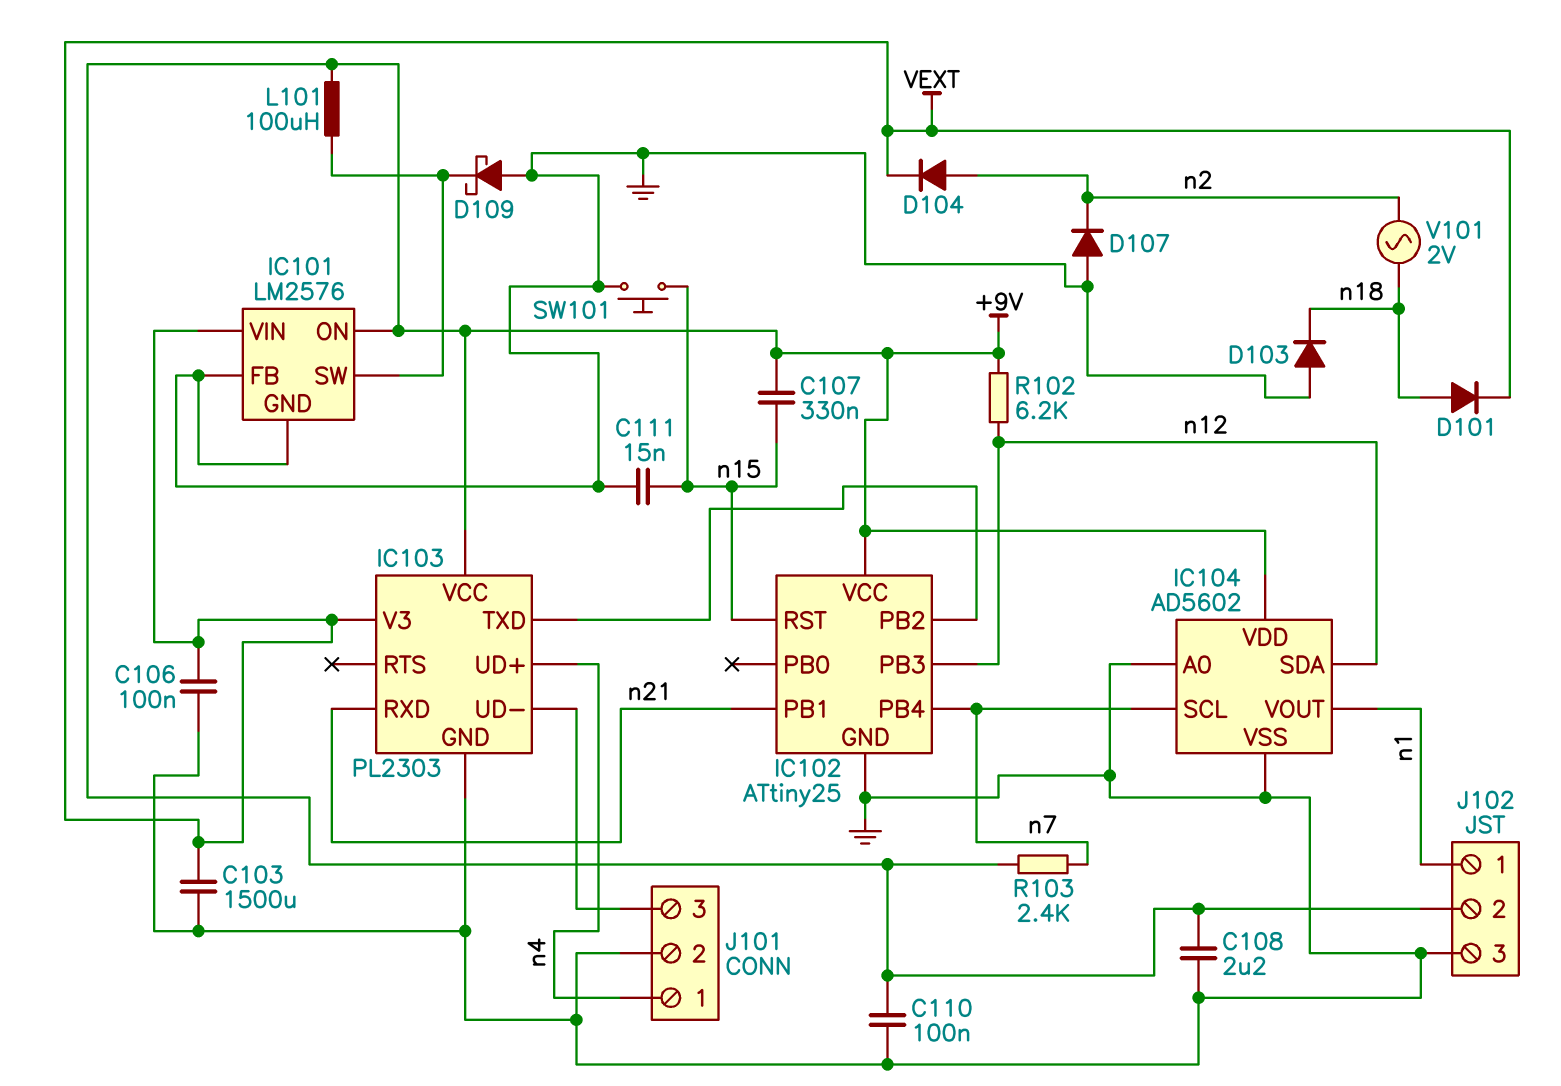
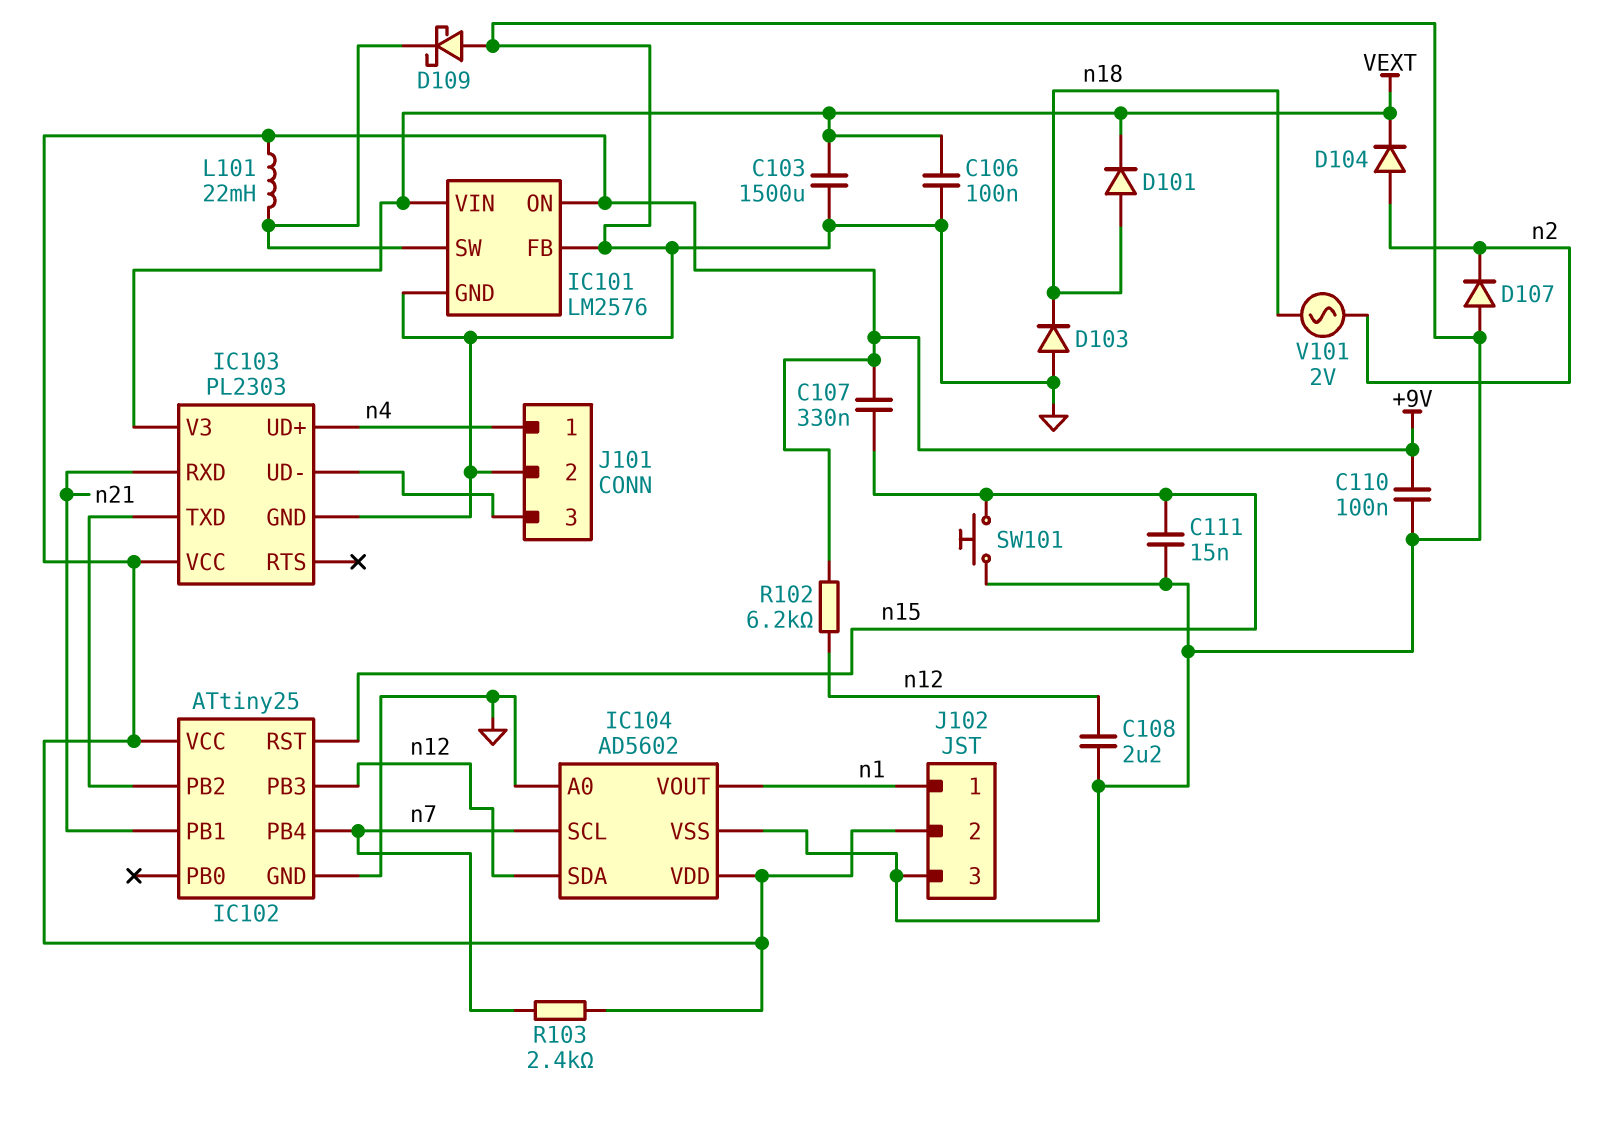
C108: 2.2uF (+9V, GND) -> 2.2uF (GND, n12)
L101: 100uH (+9V, IC101/SW) -> 22mH (+9V, IC101/SW)

